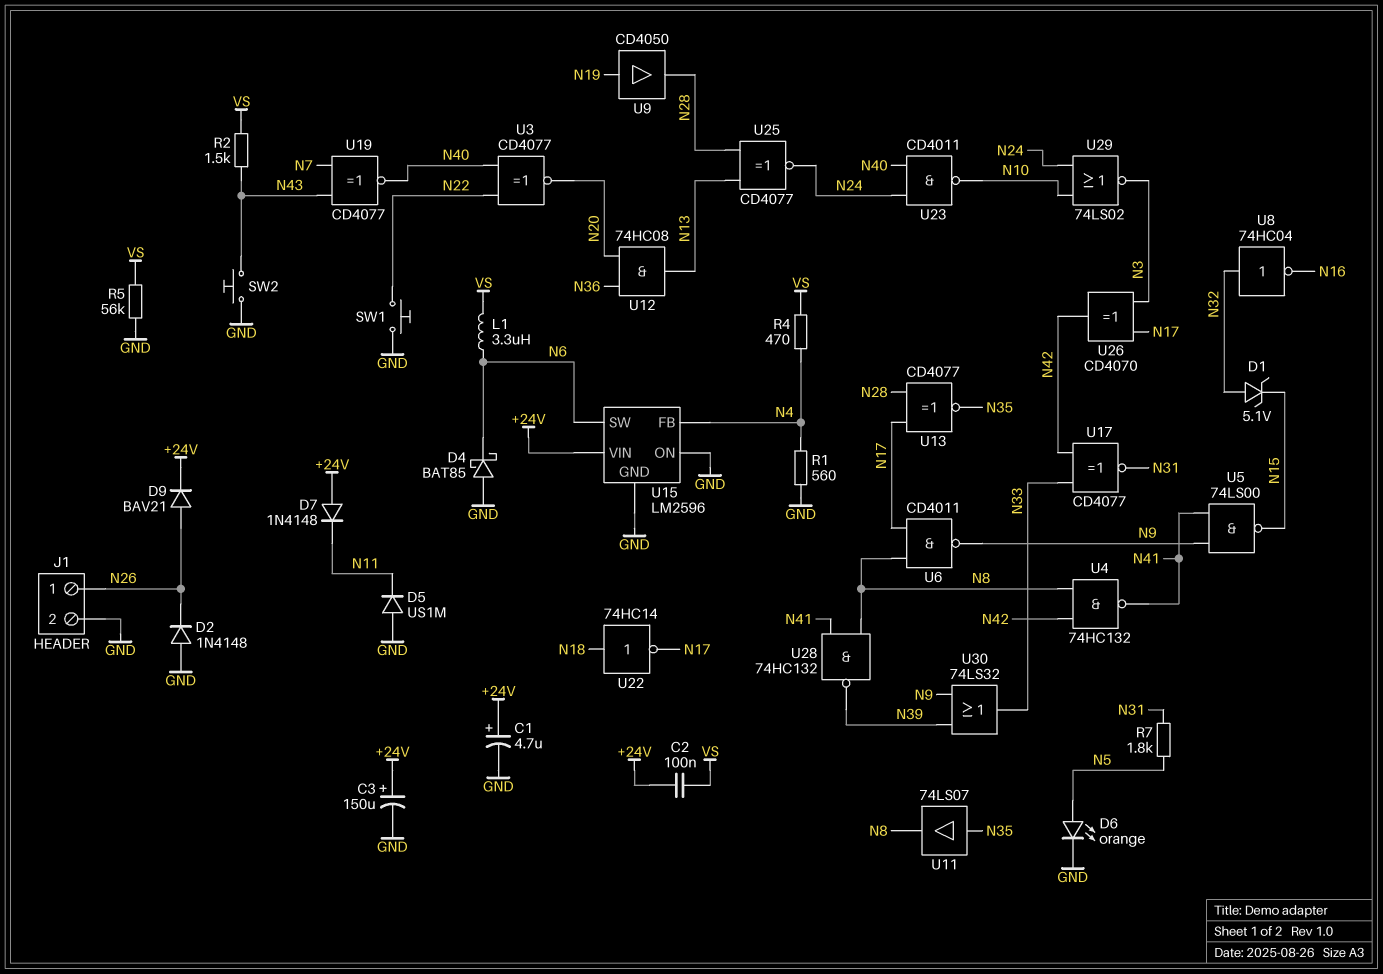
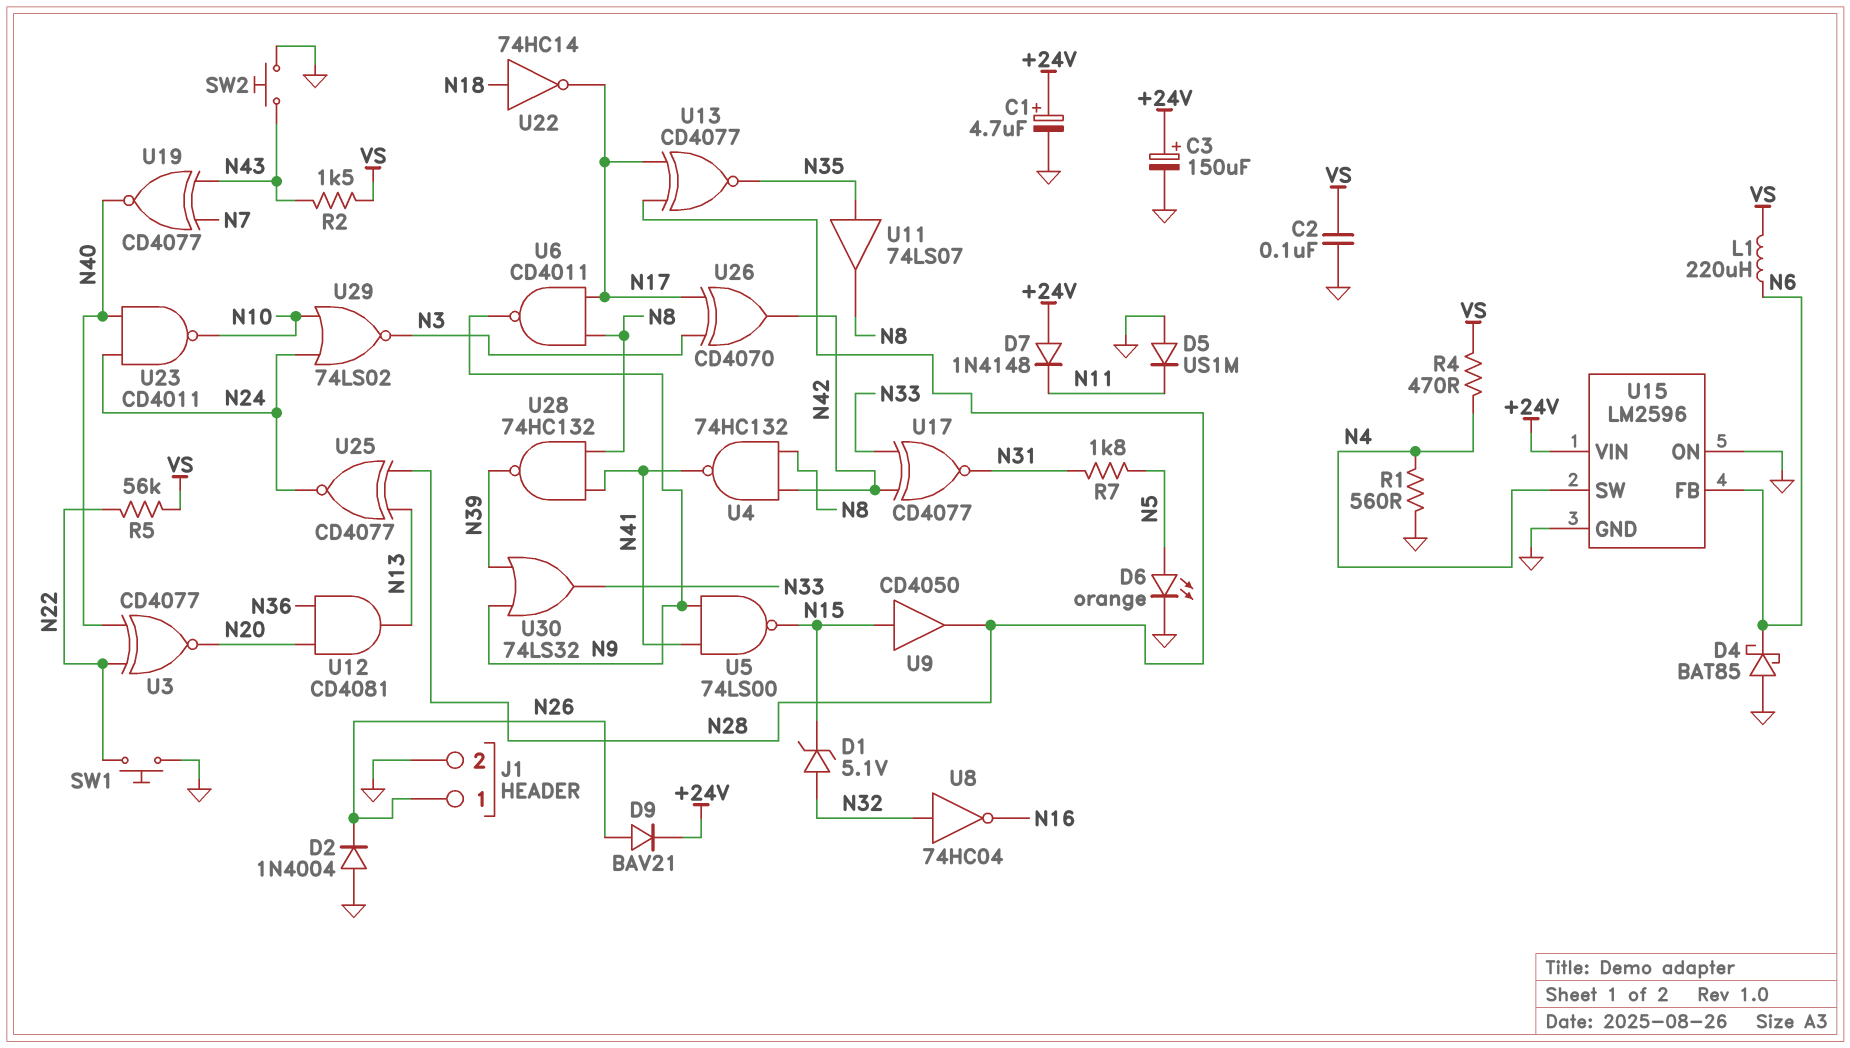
C2: 100nF (+24V, VS) -> 100nF (GND, VS)
D2: diode 1N4148 (A GND, K N26) -> diode 1N4004 (A GND, K N26)
L1: 3.3uH (N6, VS) -> 220uH (N6, VS)
R5: 56k (GND, VS) -> 56k (N22, VS)
U9: buffer CD4050 (in N19, out N28) -> buffer CD4050 (in N15, out N28)
U12: AND 74HC08 (in N20, in N36, out N13) -> AND CD4081 (in N20, in N36, out N13)
U15 pin FB: N4 -> N6
U15 pin SW: N6 -> N4

